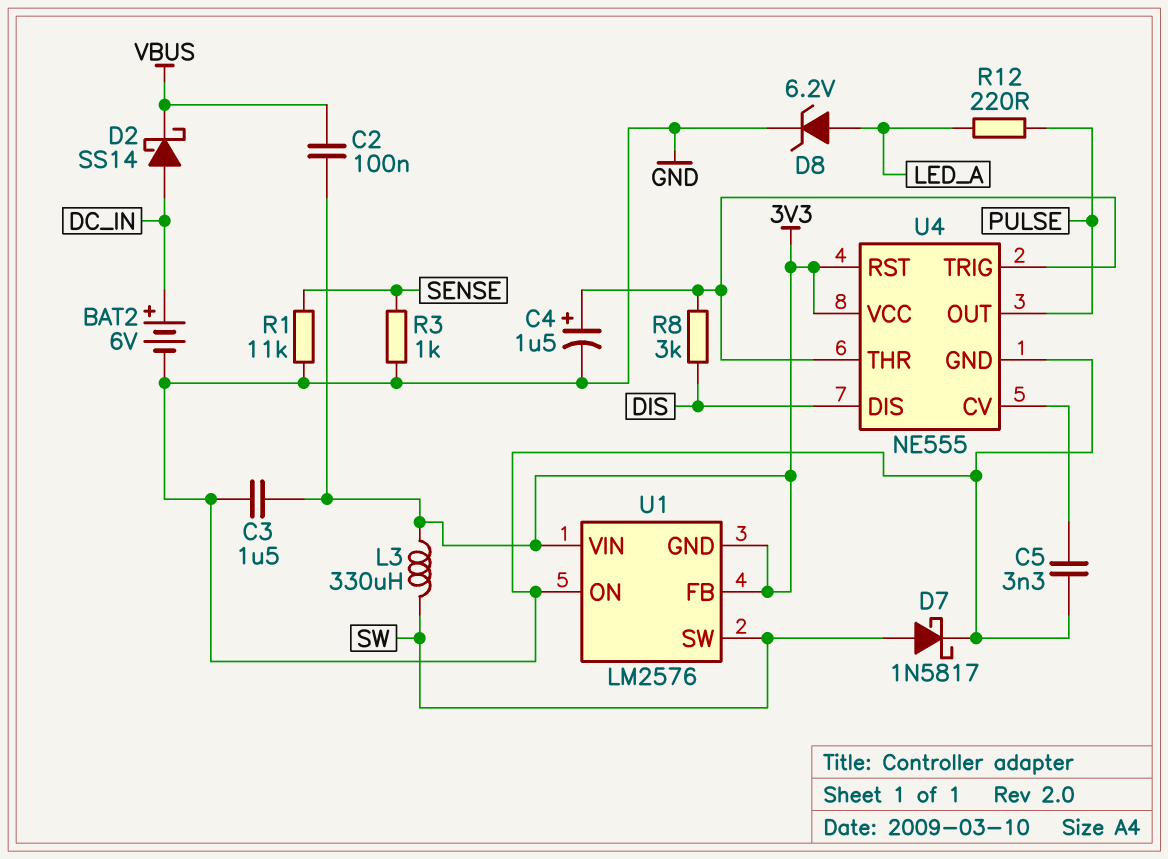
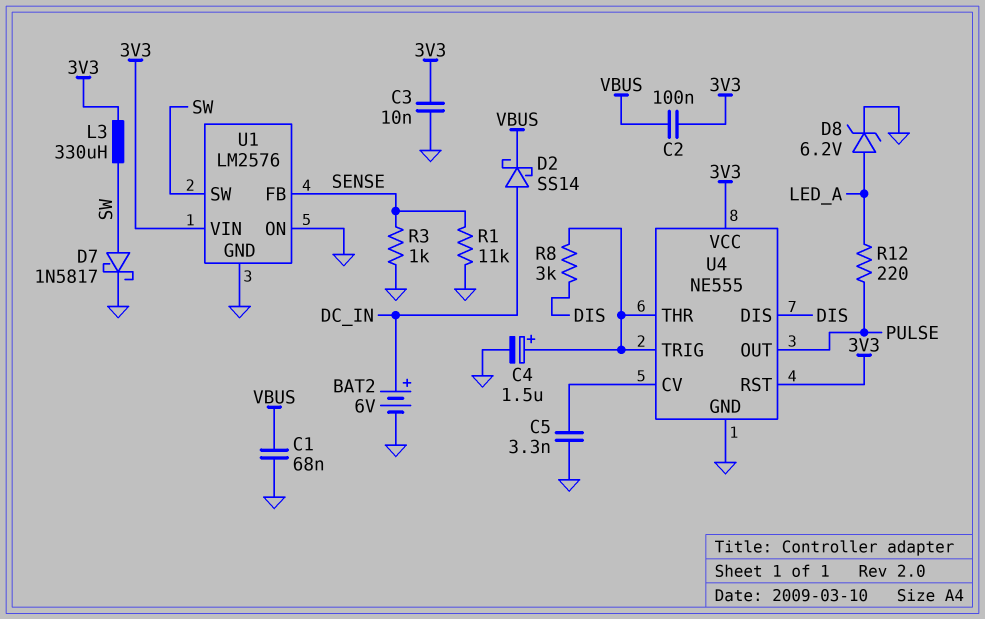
C1: none -> 68nF (GND, VBUS)
C3: 1.5uF (3V3, GND) -> 10nF (3V3, GND)
U1 pin FB: 3V3 -> SENSE
U1 pin GND: 3V3 -> GND

